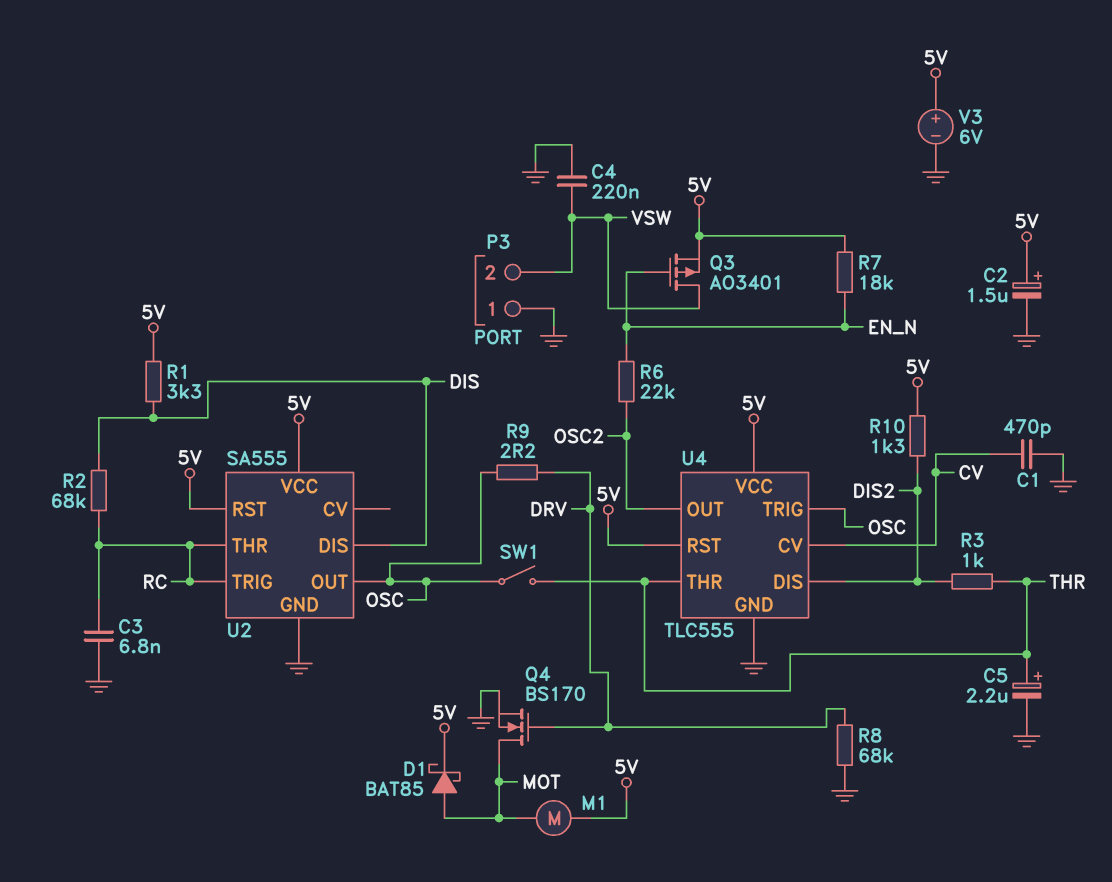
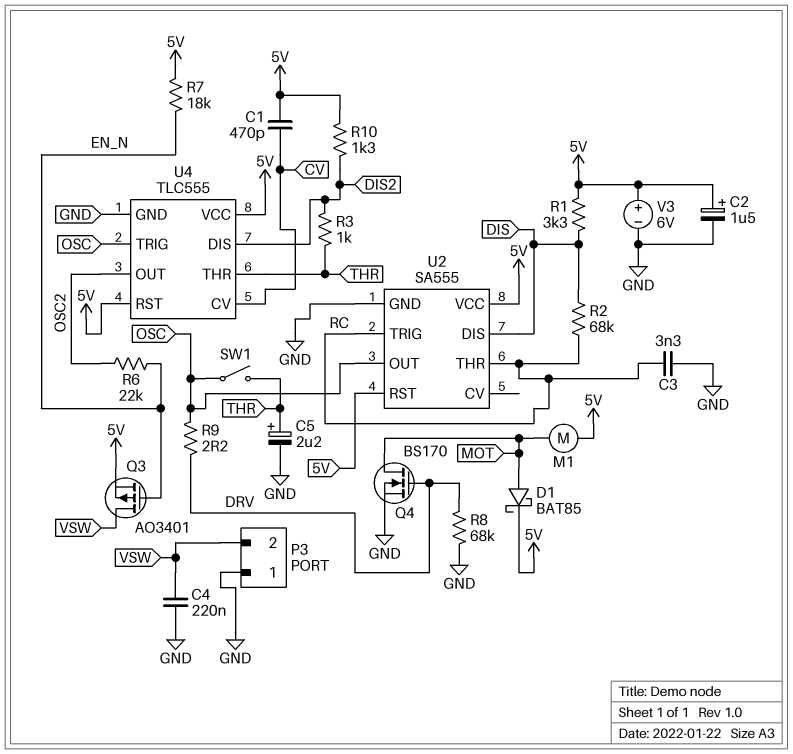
C1: 470pF (CV, GND) -> 470pF (5V, CV)
C3: 6.8nF (GND, RC) -> 3.3nF (GND, RC)

